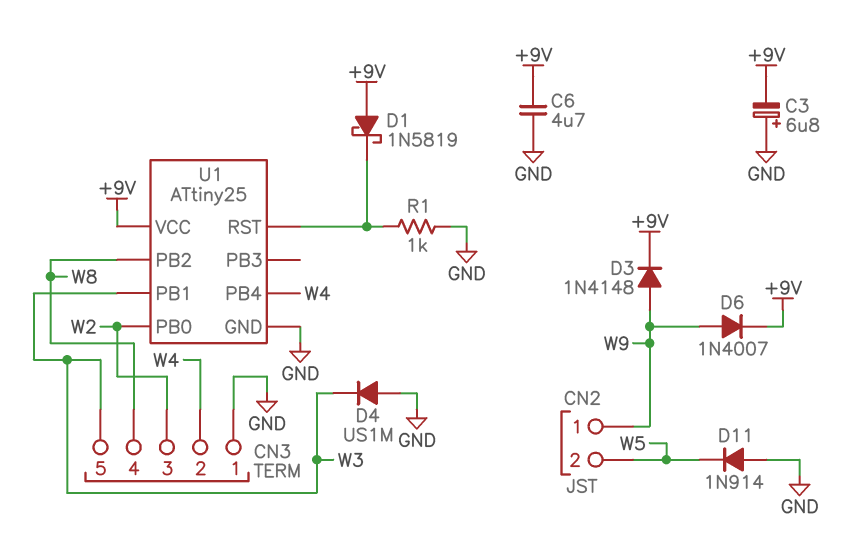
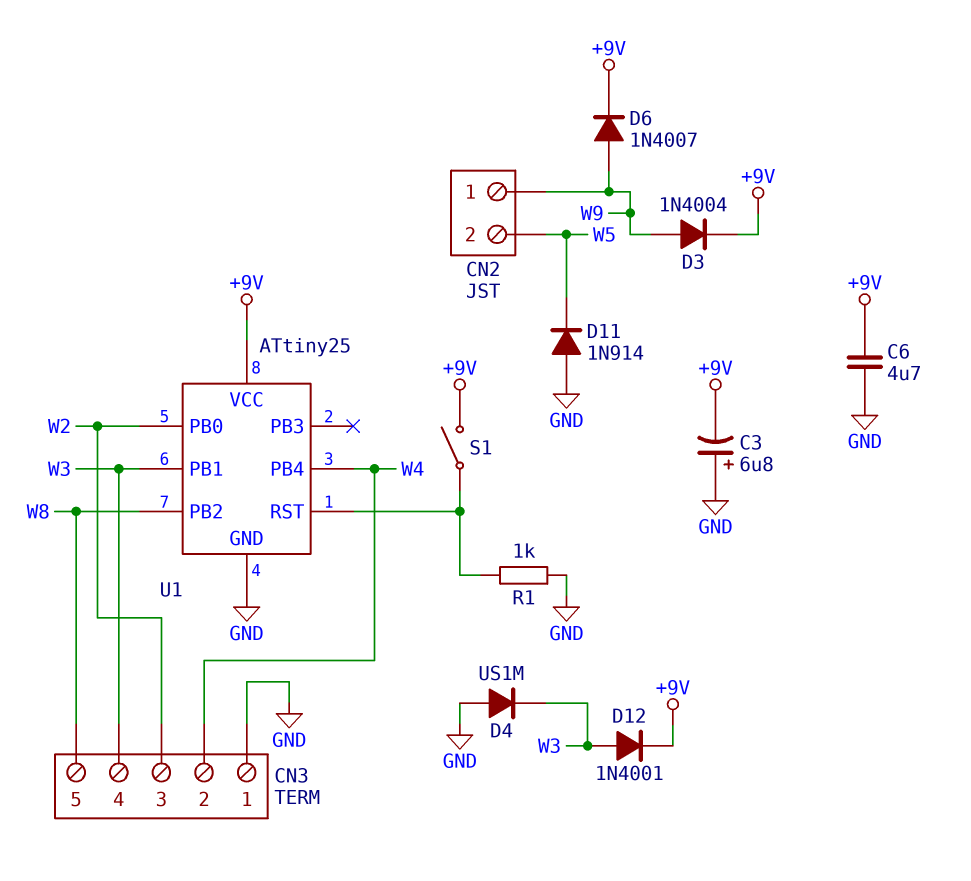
CN3 pin 4: W8 -> W3
CN3 pin 5: W3 -> W8
D1: schottky 1N5819 (A +9V, K U1/RST) -> none
D3: diode 1N4148 (A W9, K +9V) -> diode 1N4004 (A W9, K +9V)
D12: none -> diode 1N4001 (A W3, K +9V)
S1: none -> switch (+9V, U1/RST)

